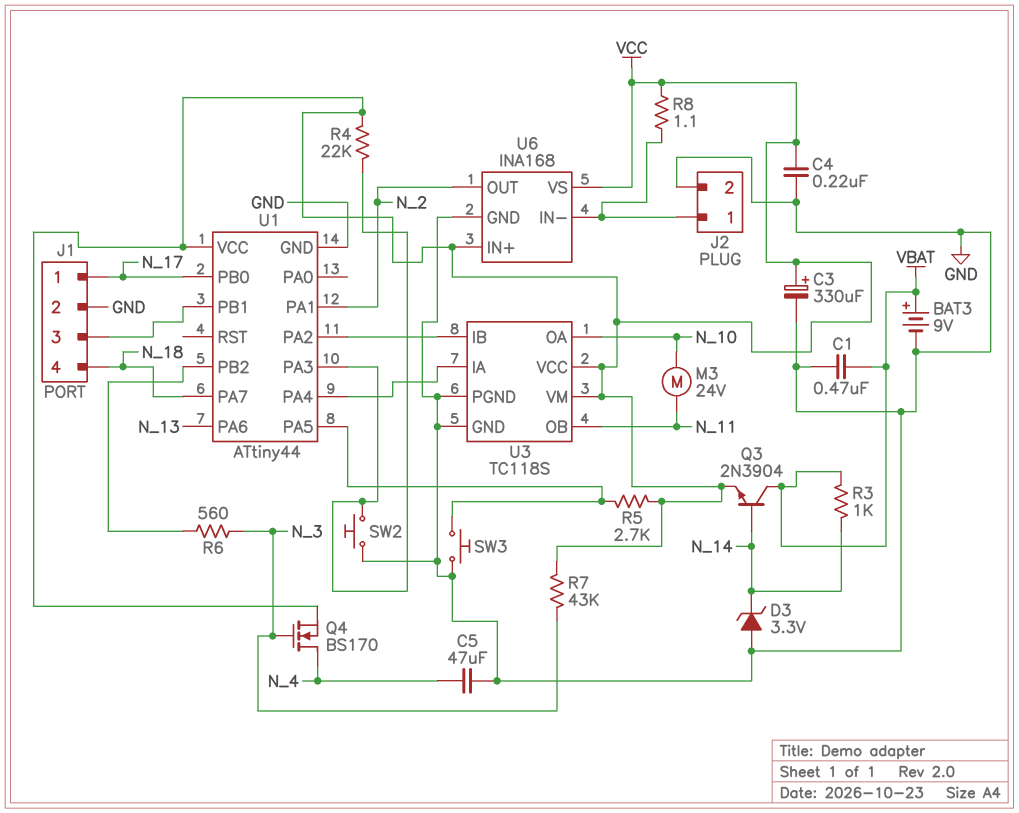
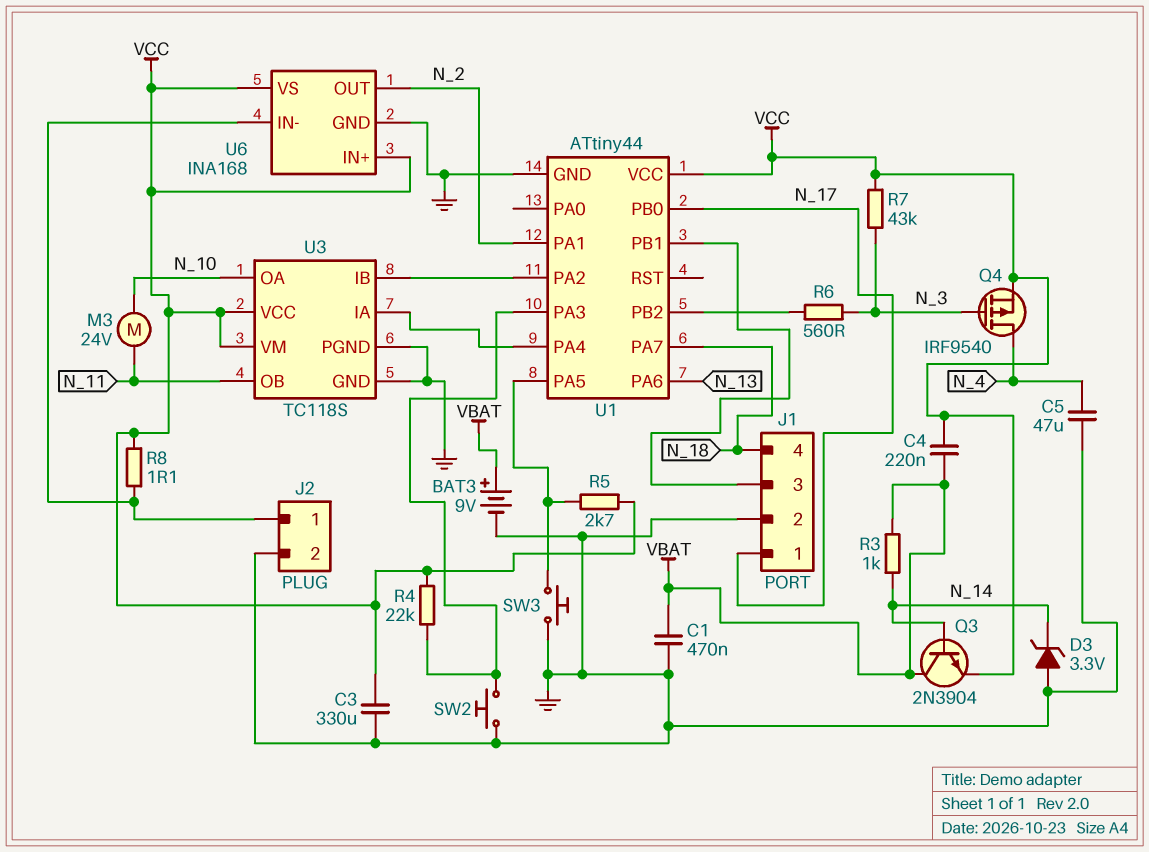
C3: 330uF (plus VCC, minus GND) -> 330uF (GND, VCC)
C4: 220nF (GND, VCC) -> 220nF (VBAT, VCC)
Q4: NMOS BS170 (G N_3, D N_4, S VCC) -> PMOS IRF9540 (G N_3, D N_4, S VCC)

